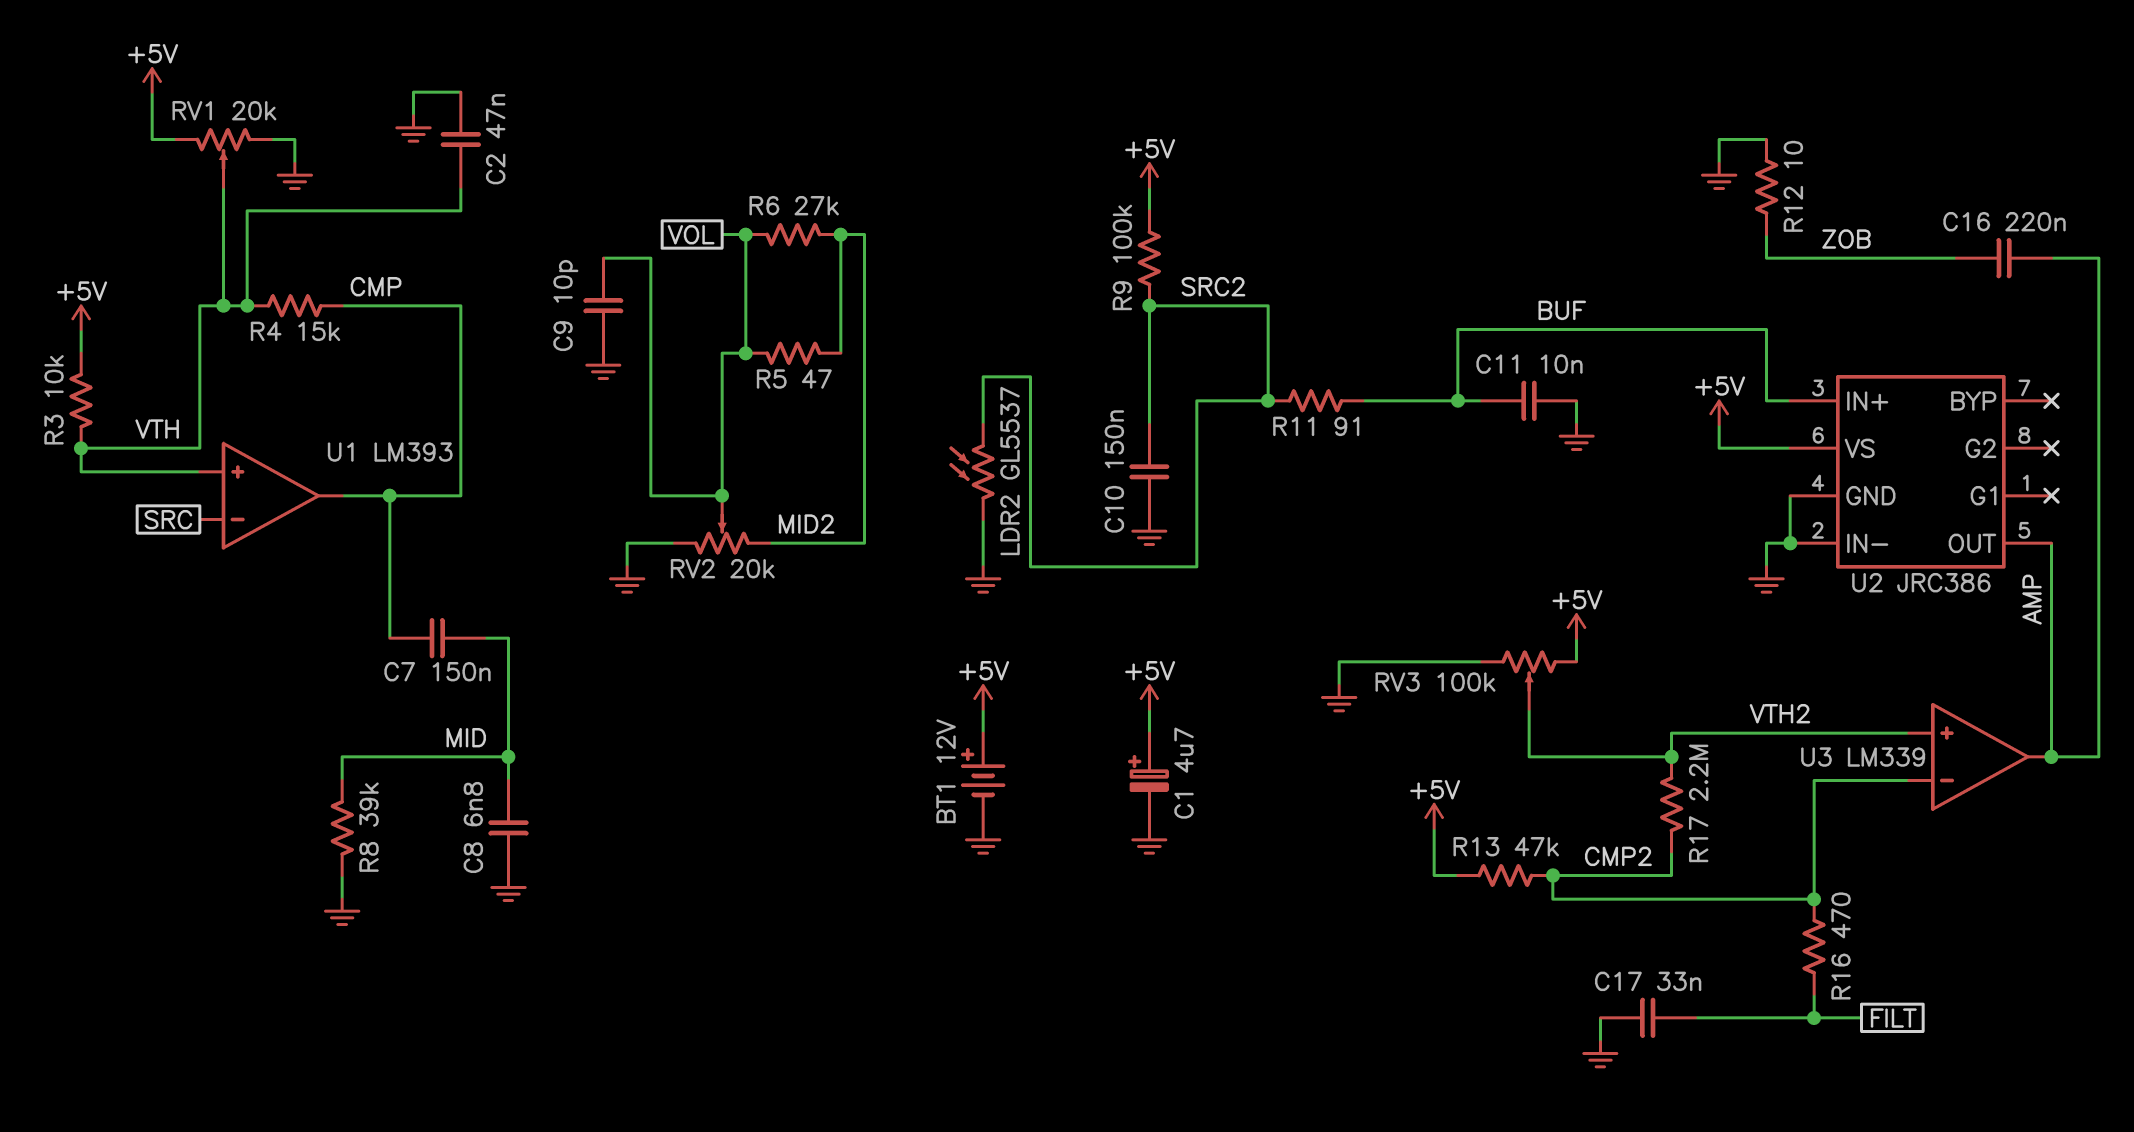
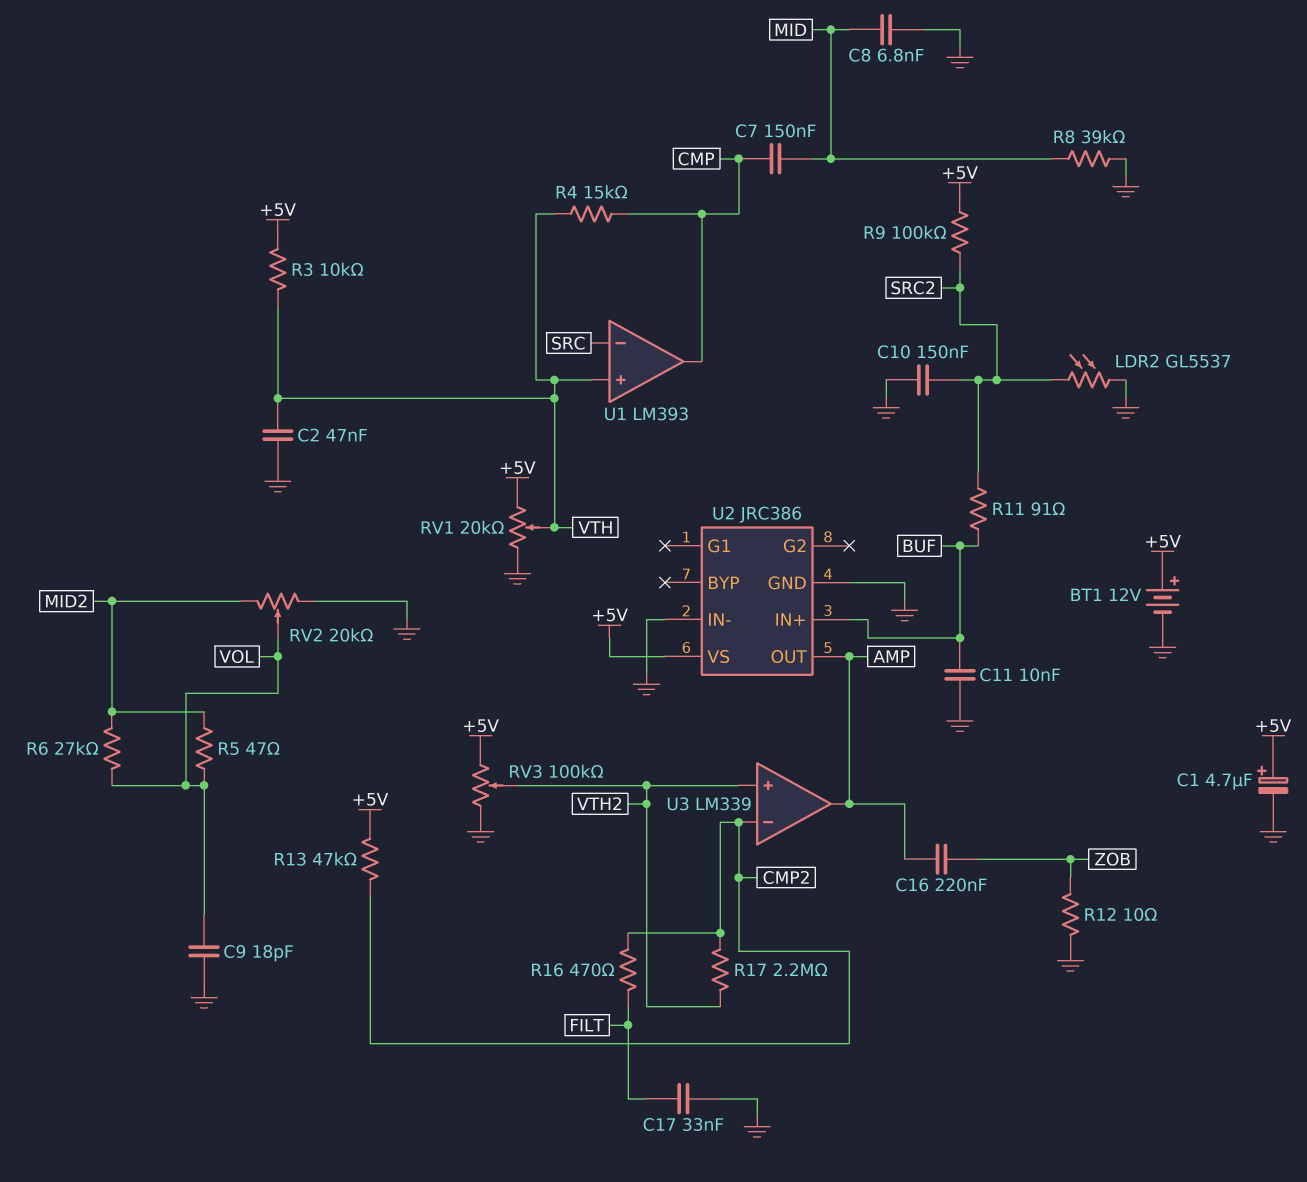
C9: 10pF (GND, VOL) -> 18pF (GND, VOL)

